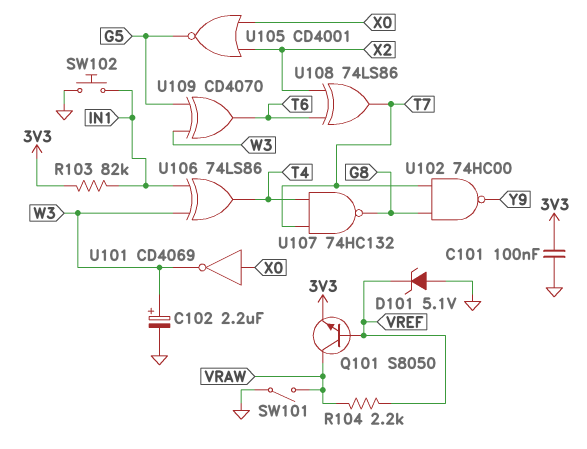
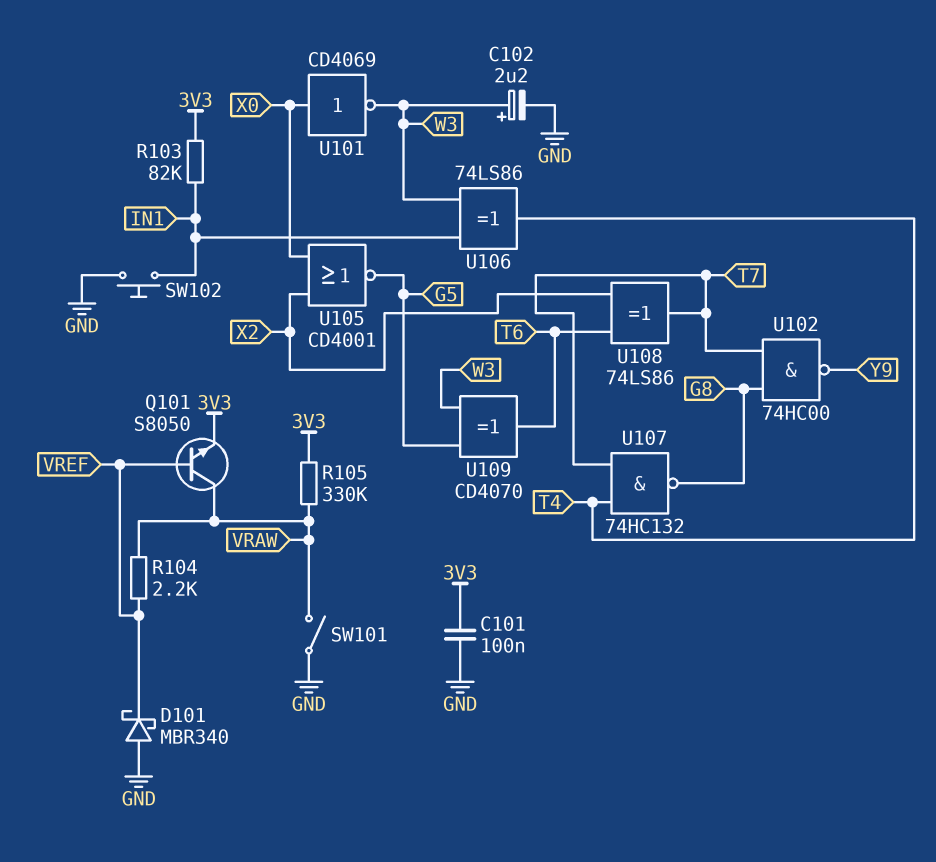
D101: zener 5.1V (A GND, K VREF) -> schottky MBR340 (A GND, K VREF)
R105: none -> 330k (3V3, VRAW)

